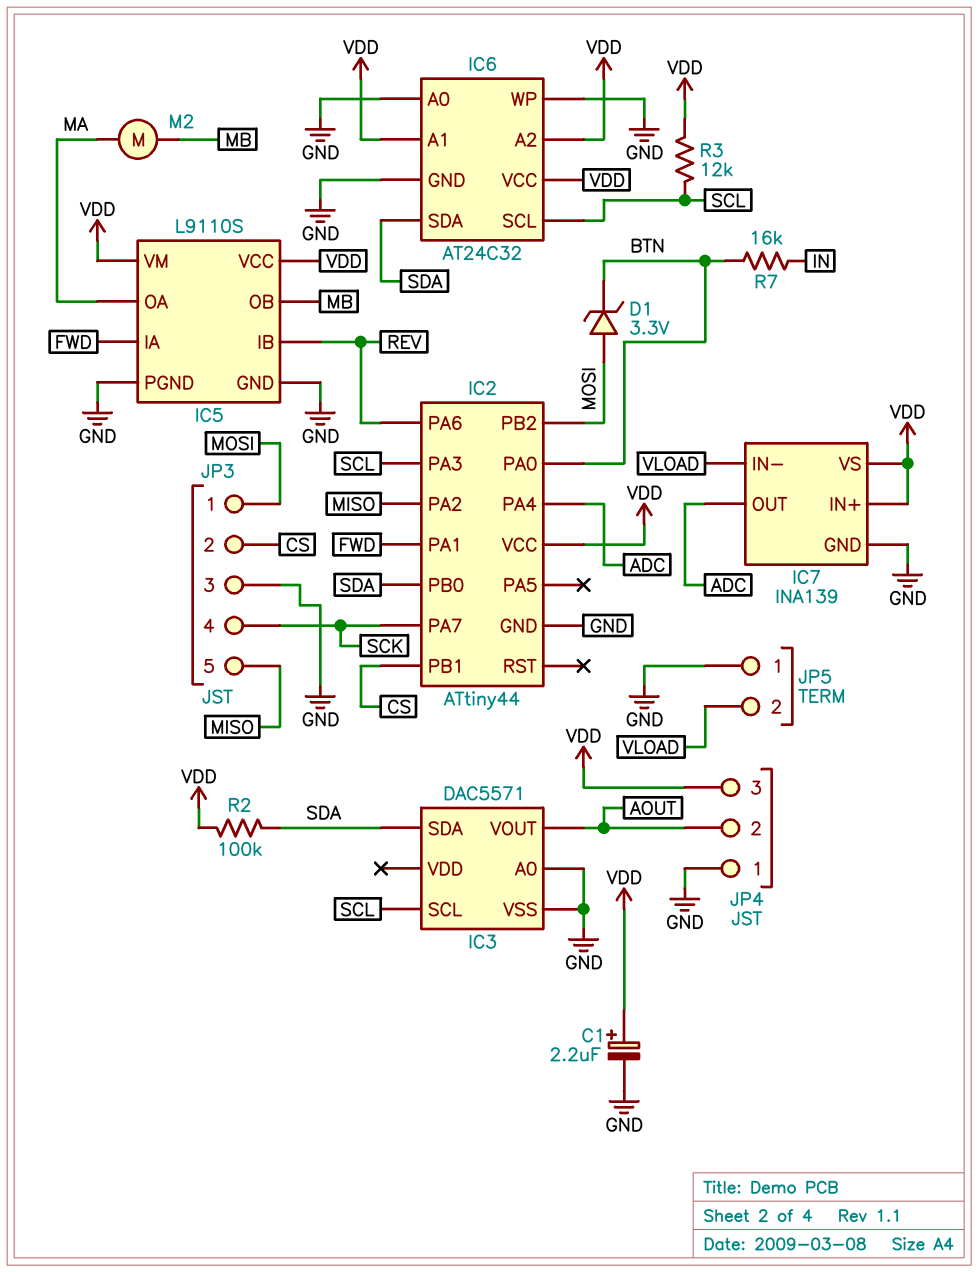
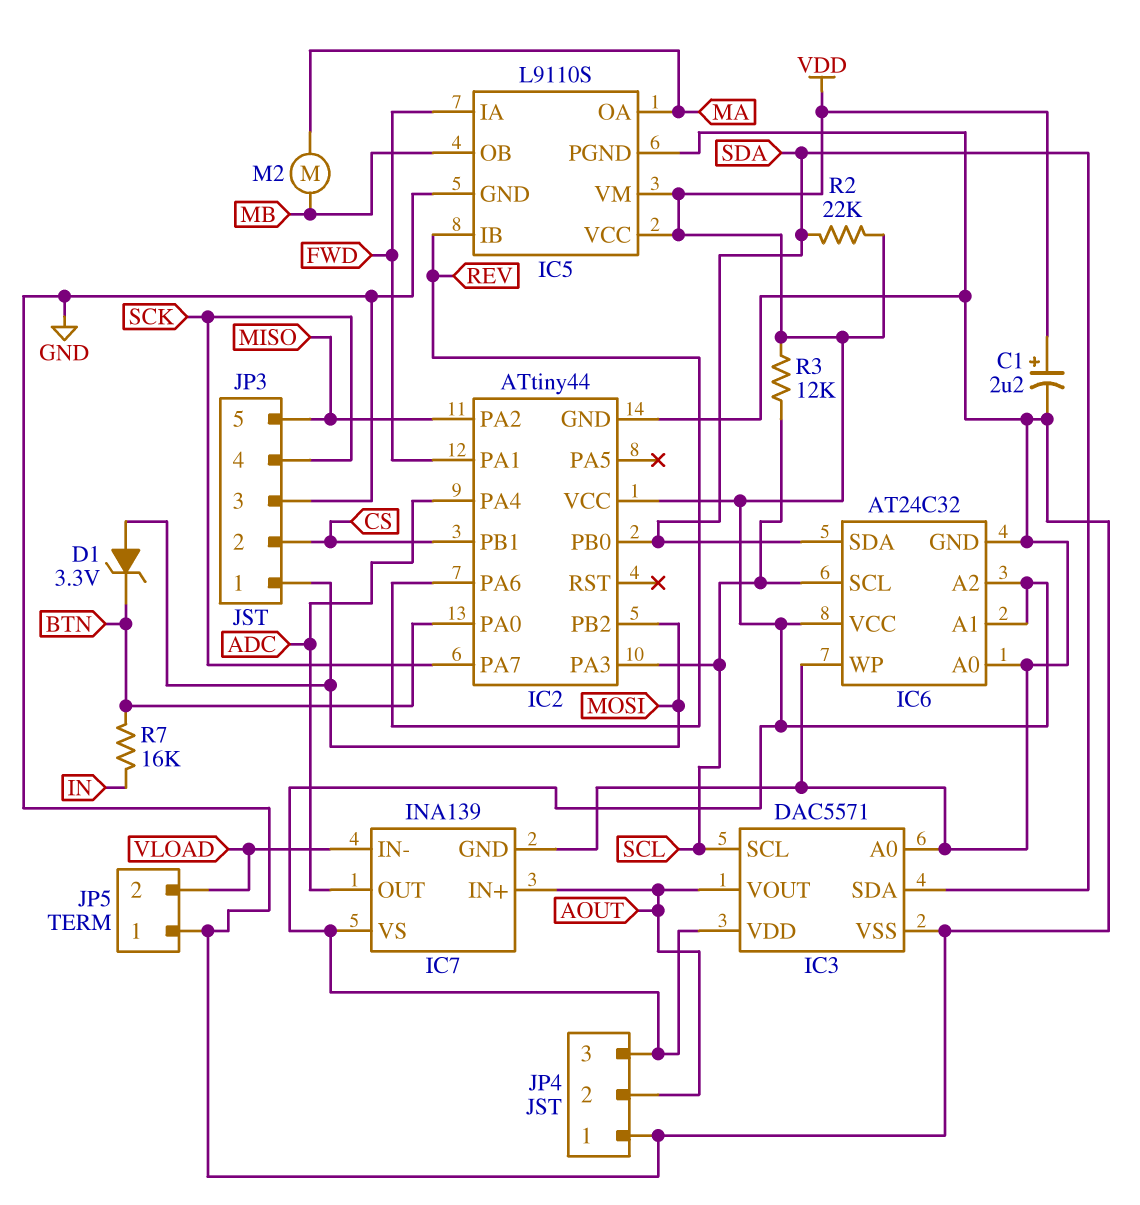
IC3 pin VDD: none -> VDD
IC7 pin IN+: VDD -> AOUT
R2: 100k (SDA, VDD) -> 22k (SDA, VDD)

